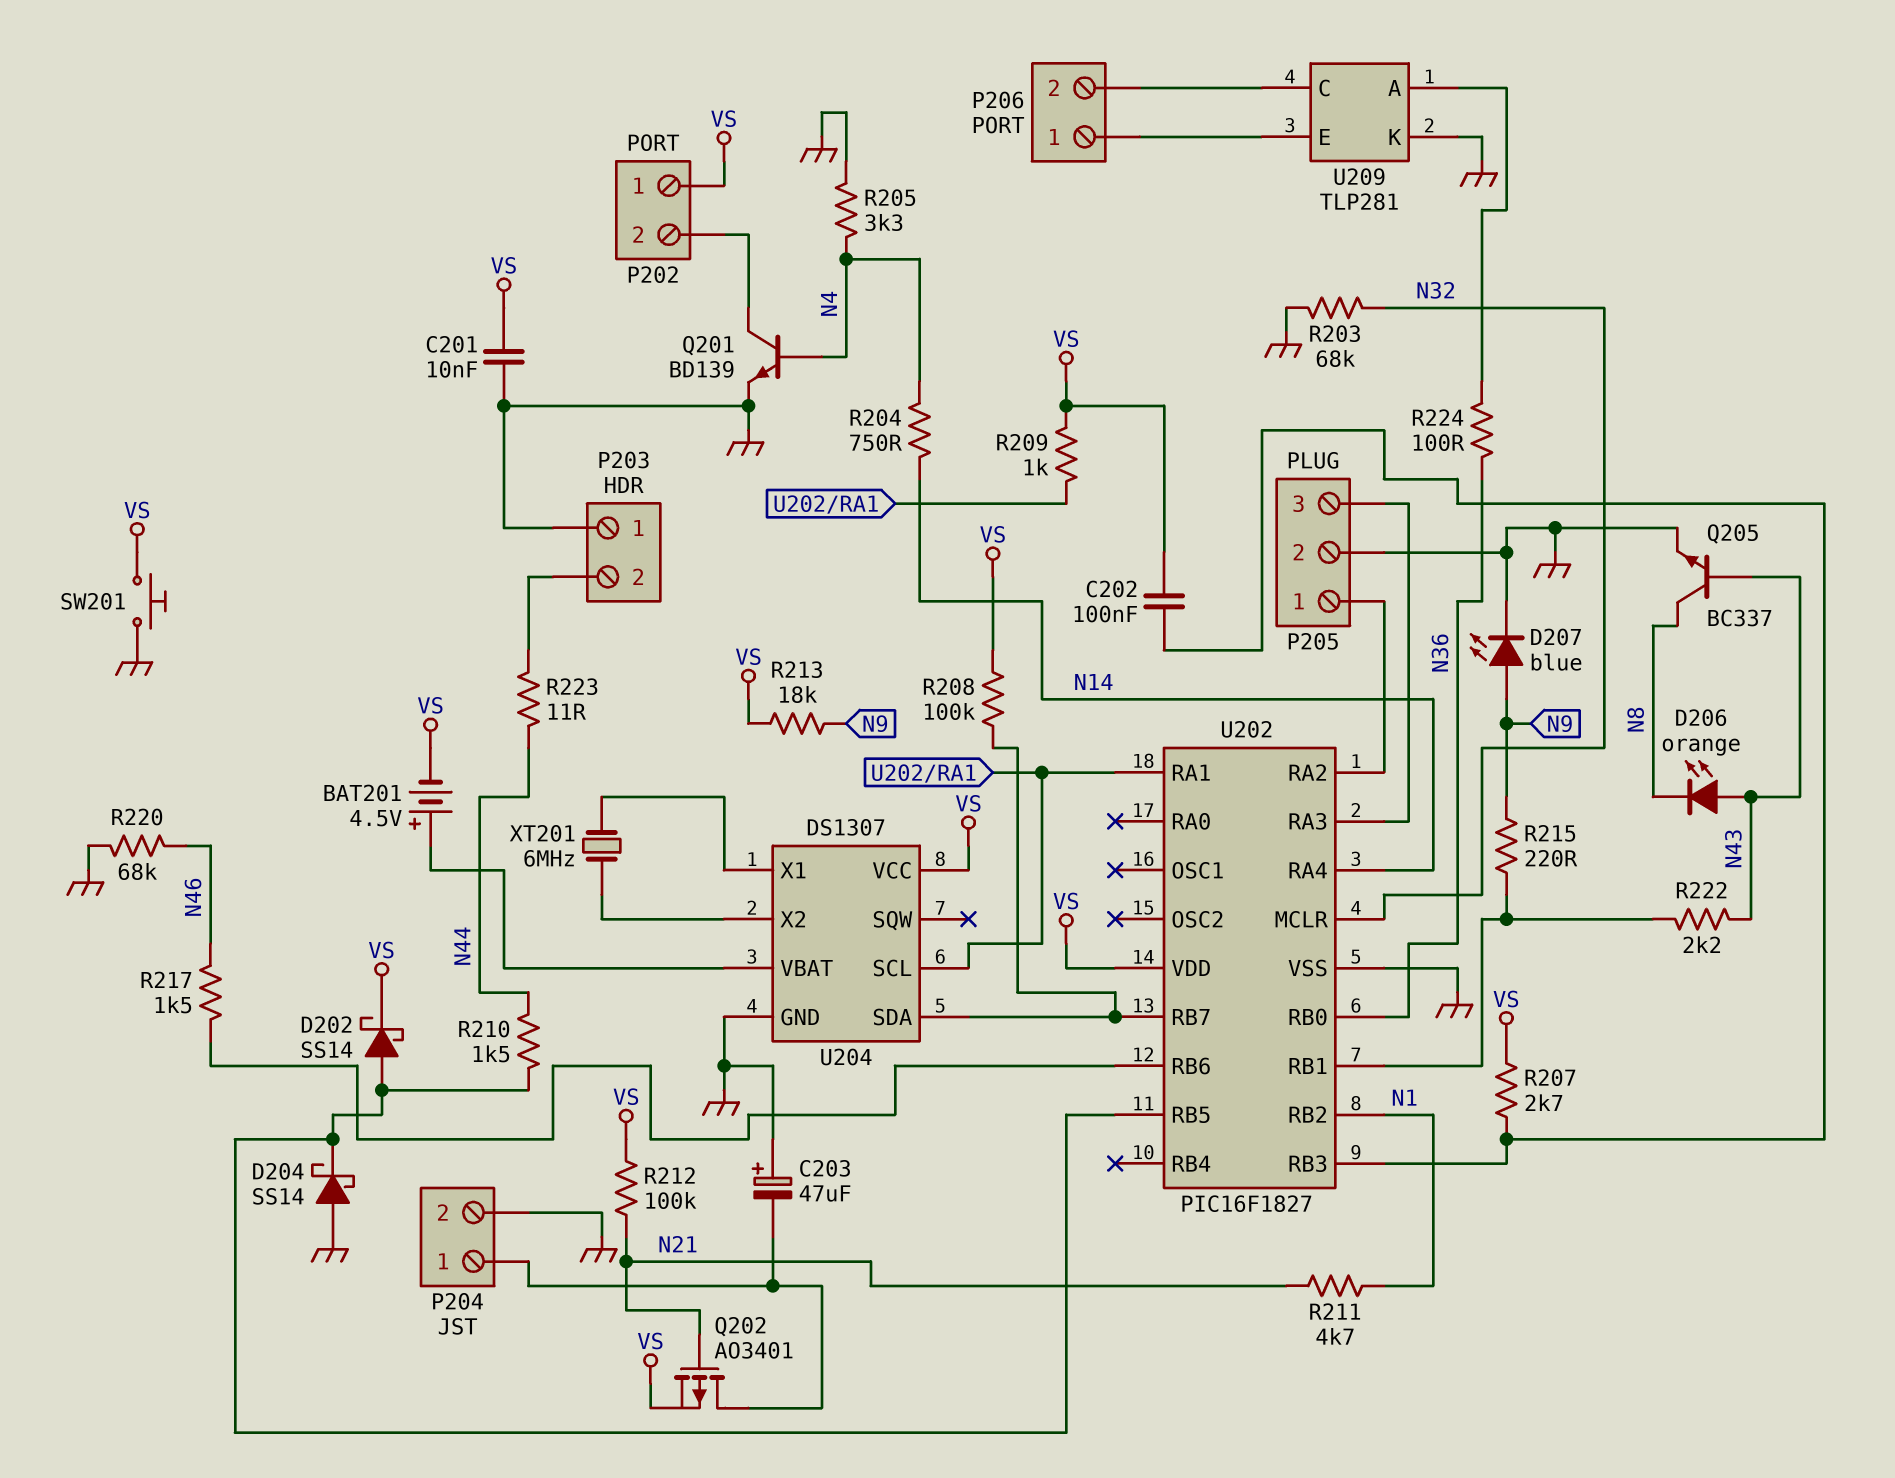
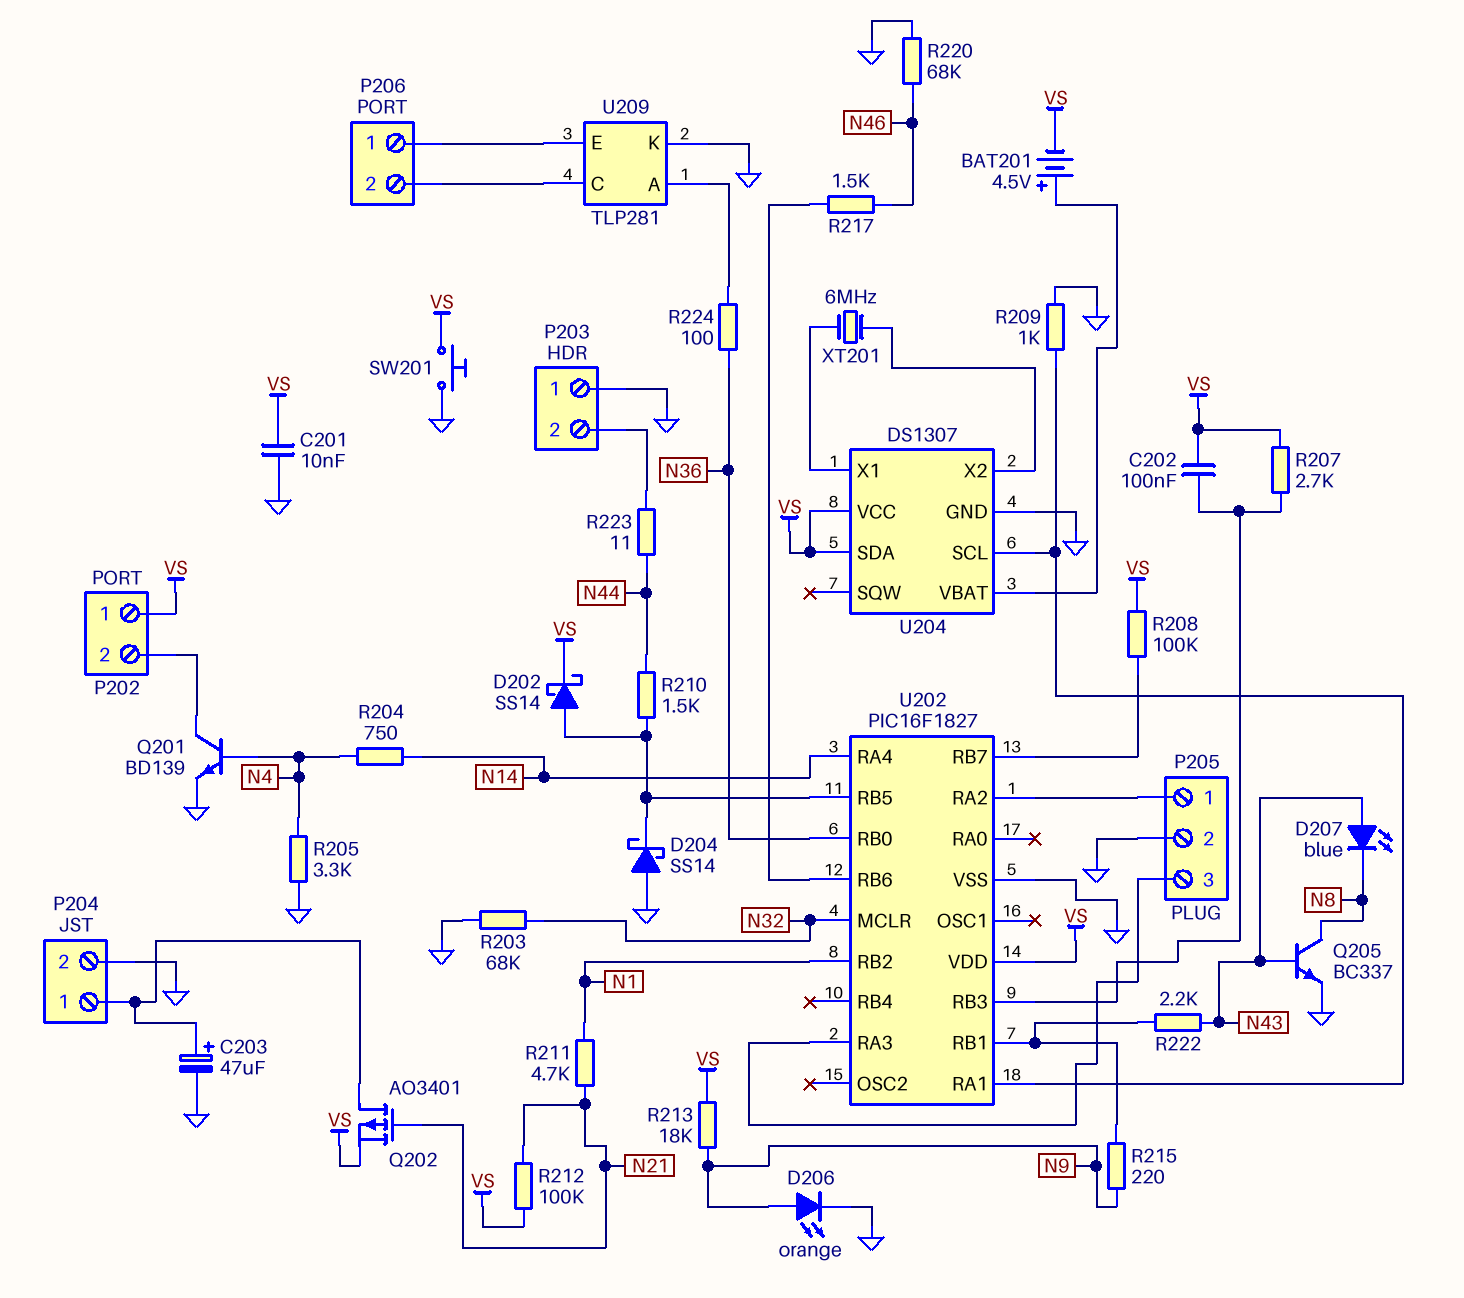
C203: 47uF (plus GND, minus P204/1) -> 47uF (plus P204/1, minus GND)
D206: LED orange (A N43, K N8) -> LED orange (A N9, K GND)
D207: LED blue (A N9, K GND) -> LED blue (A N43, K N8)
R209: 1k (U202/RA1, VS) -> 1k (GND, U202/RA1)
U204 pin SDA: U202/RB7 -> VS

